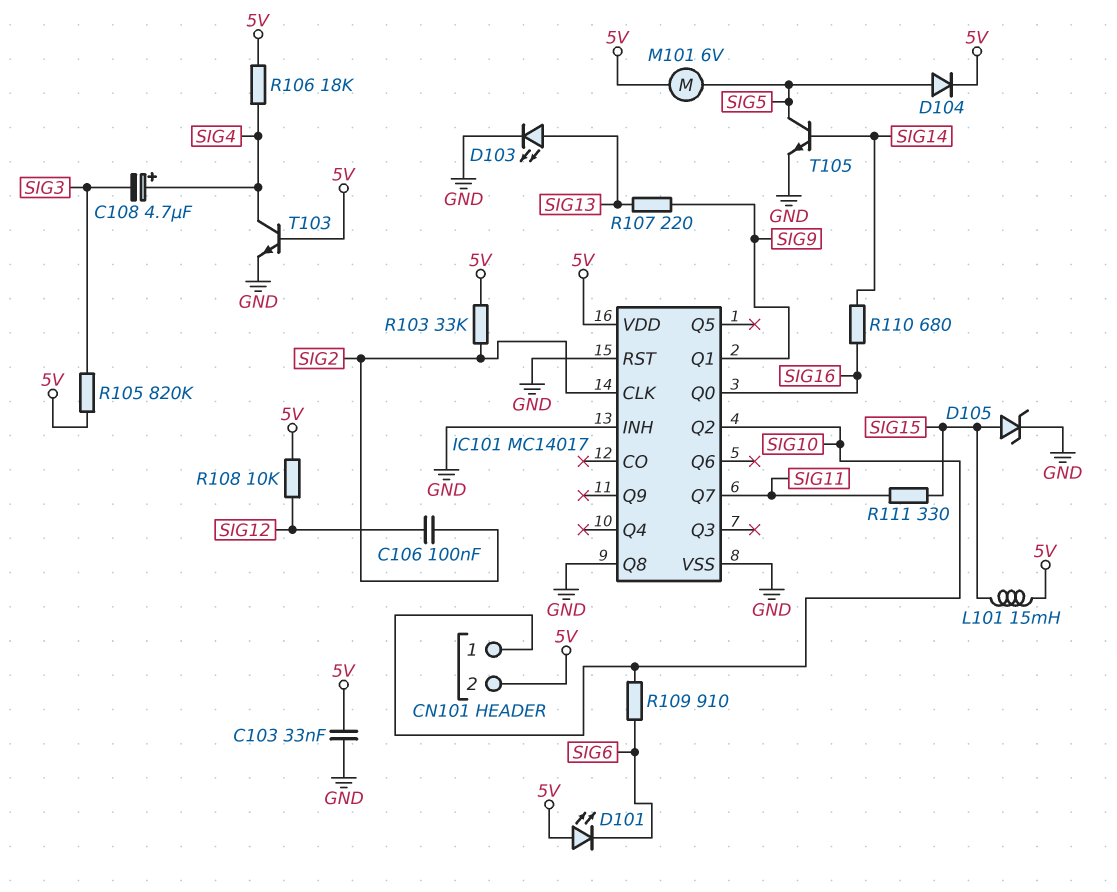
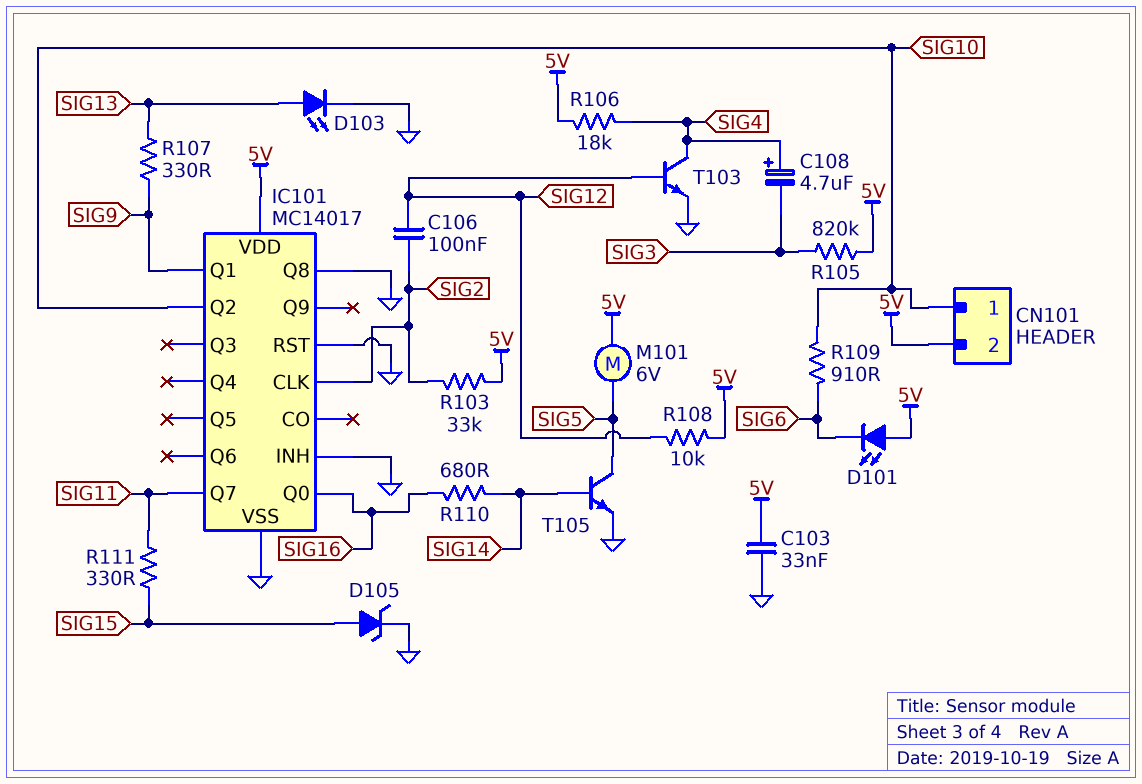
D104: diode (A SIG5, K 5V) -> none
L101: 15mH (5V, SIG15) -> none
R107: 220 (SIG9, SIG13) -> 330 (SIG9, SIG13)
T103: NPN (B 5V, C SIG4, E GND) -> NPN (B SIG12, C SIG4, E GND)

